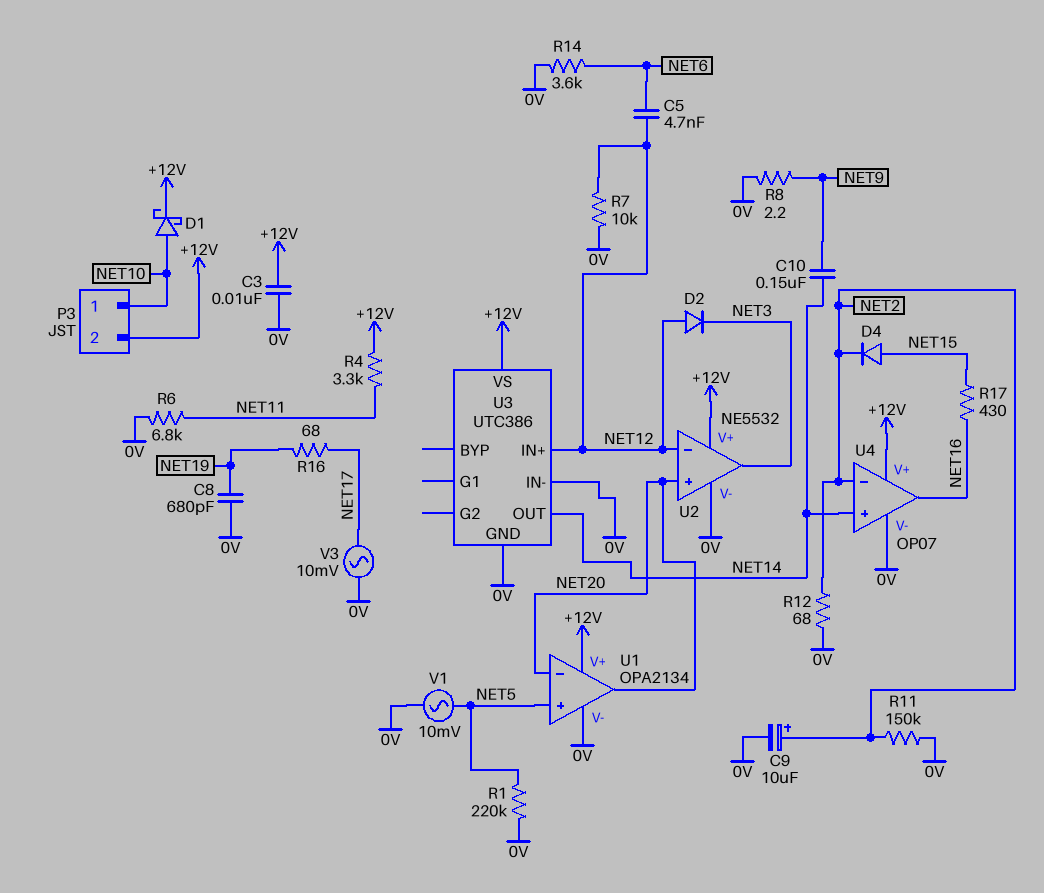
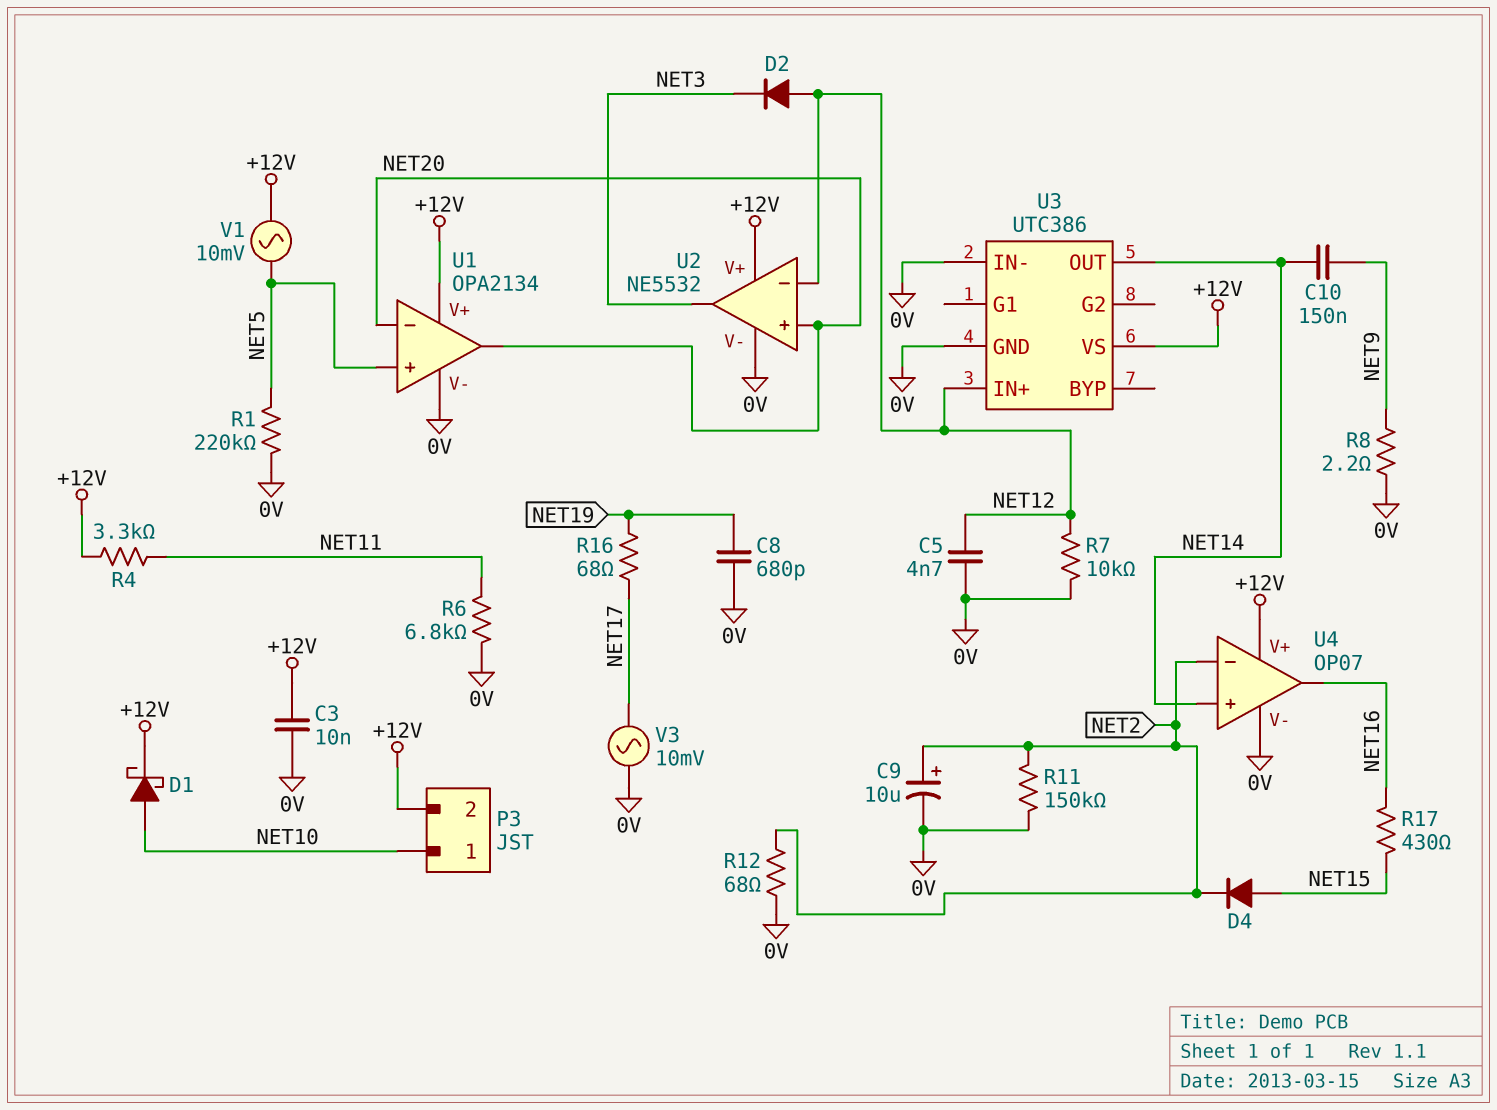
C5: 4.7nF (NET6, NET12) -> 4.7nF (0V, NET12)
R14: 3.6k (0V, NET6) -> none
V1: AC 10mV (0V, NET5) -> AC 10mV (+12V, NET5)

